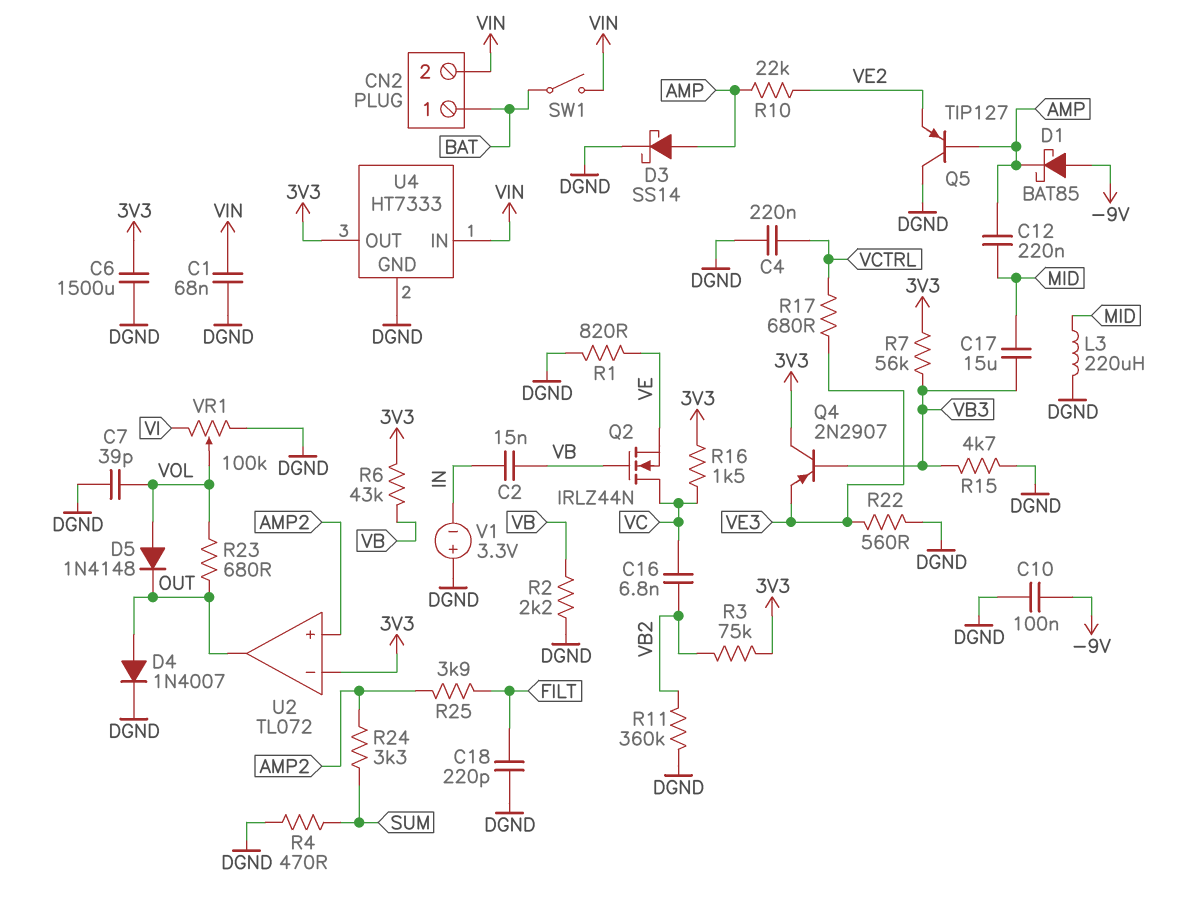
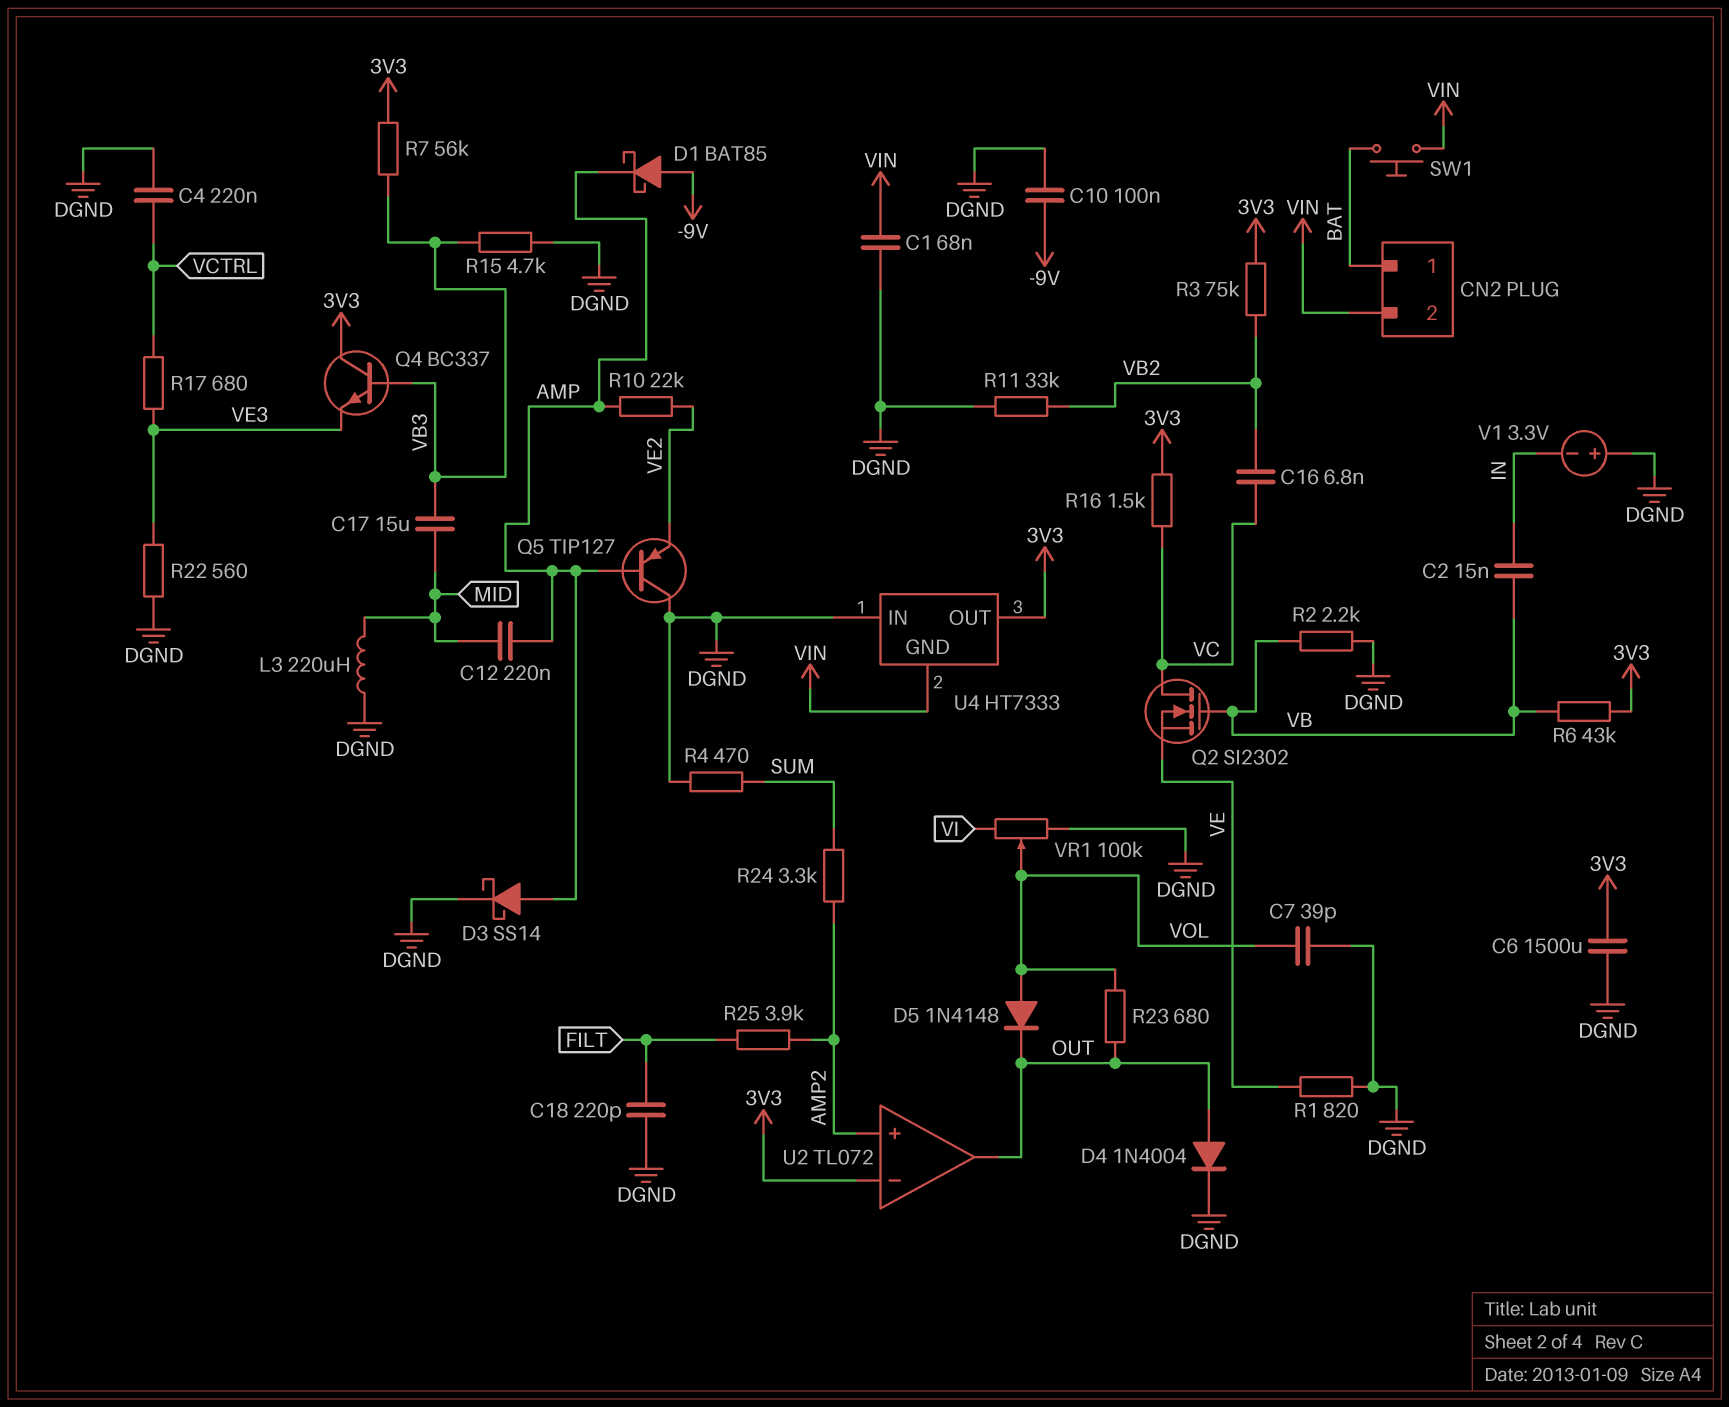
D4: diode 1N4007 (A OUT, K DGND) -> diode 1N4004 (A OUT, K DGND)
Q2: NMOS IRLZ44N (G VB, D VC, S VE) -> NMOS SI2302 (G VB, D VC, S VE)
Q4: PNP 2N2907 (B VB3, C 3V3, E VE3) -> NPN BC337 (B VB3, C 3V3, E VE3)
R11: 360k (DGND, VB2) -> 33k (DGND, VB2)
SW1: switch (BAT, VIN) -> button (BAT, VIN)
U4 pin GND: DGND -> VIN
U4 pin IN: VIN -> DGND

